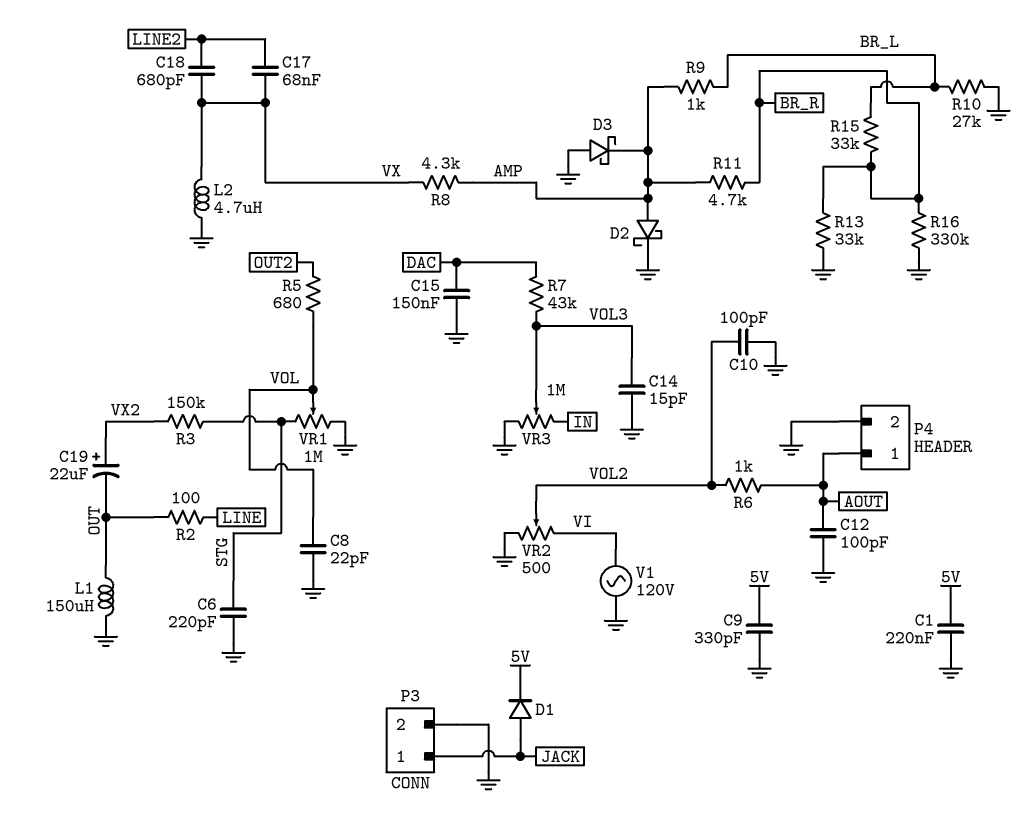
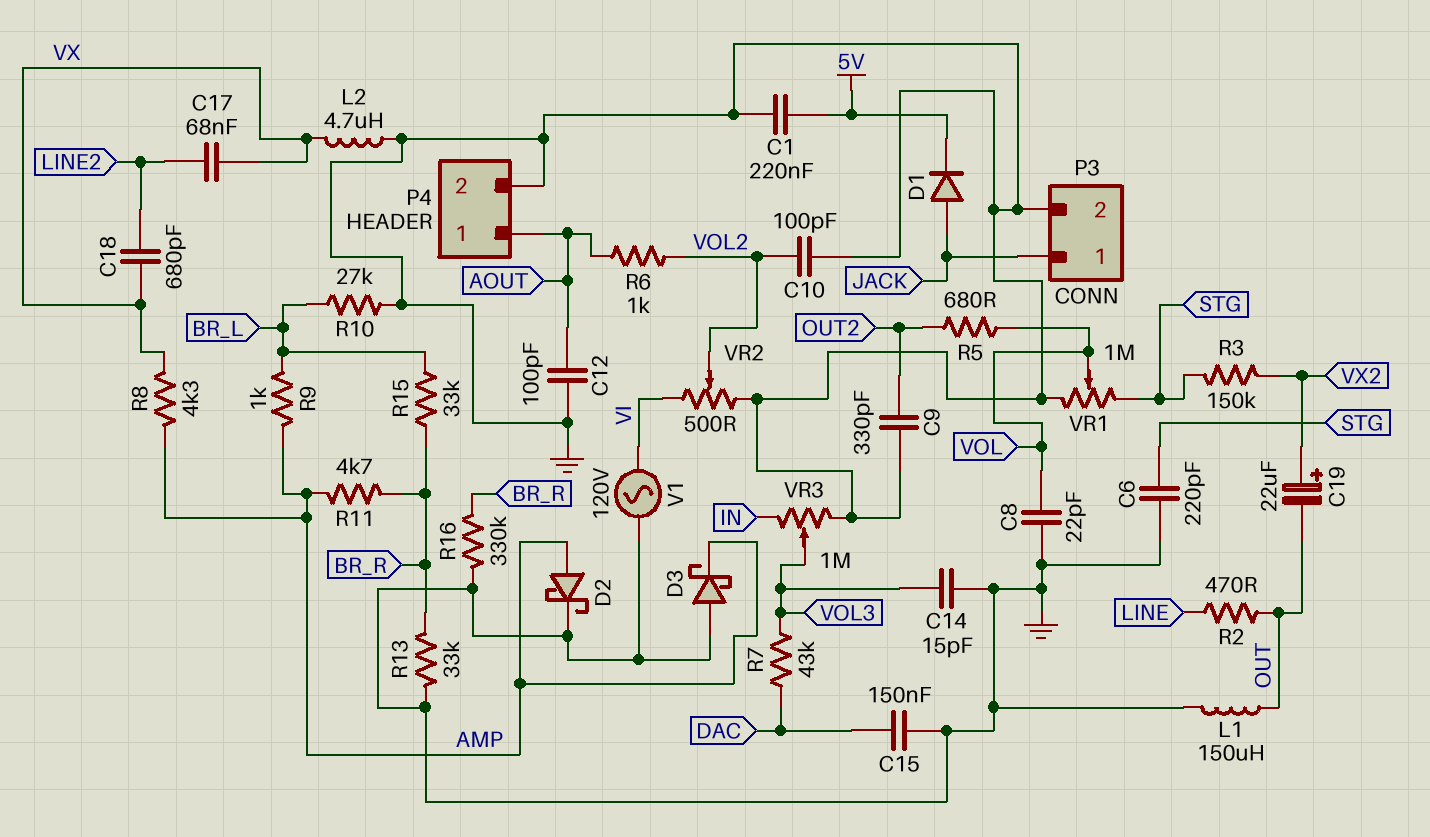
C9: 330pF (5V, GND) -> 330pF (GND, OUT2)
R2: 100 (LINE, OUT) -> 470 (LINE, OUT)

